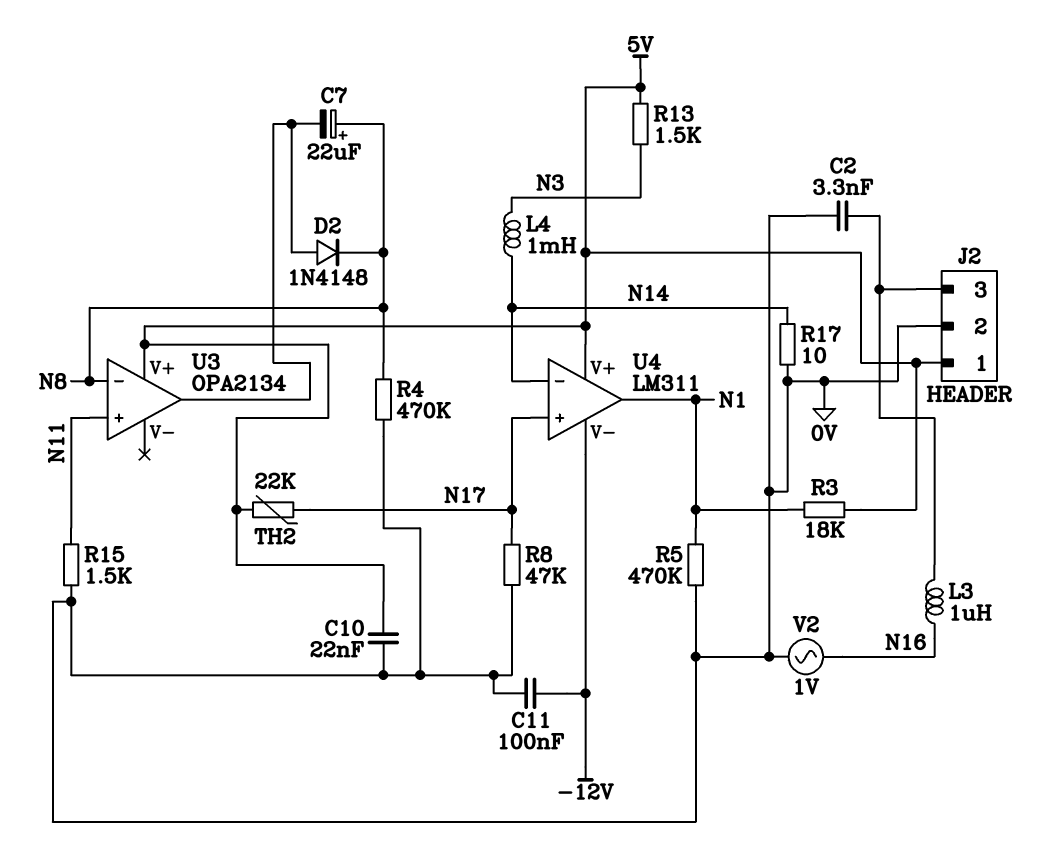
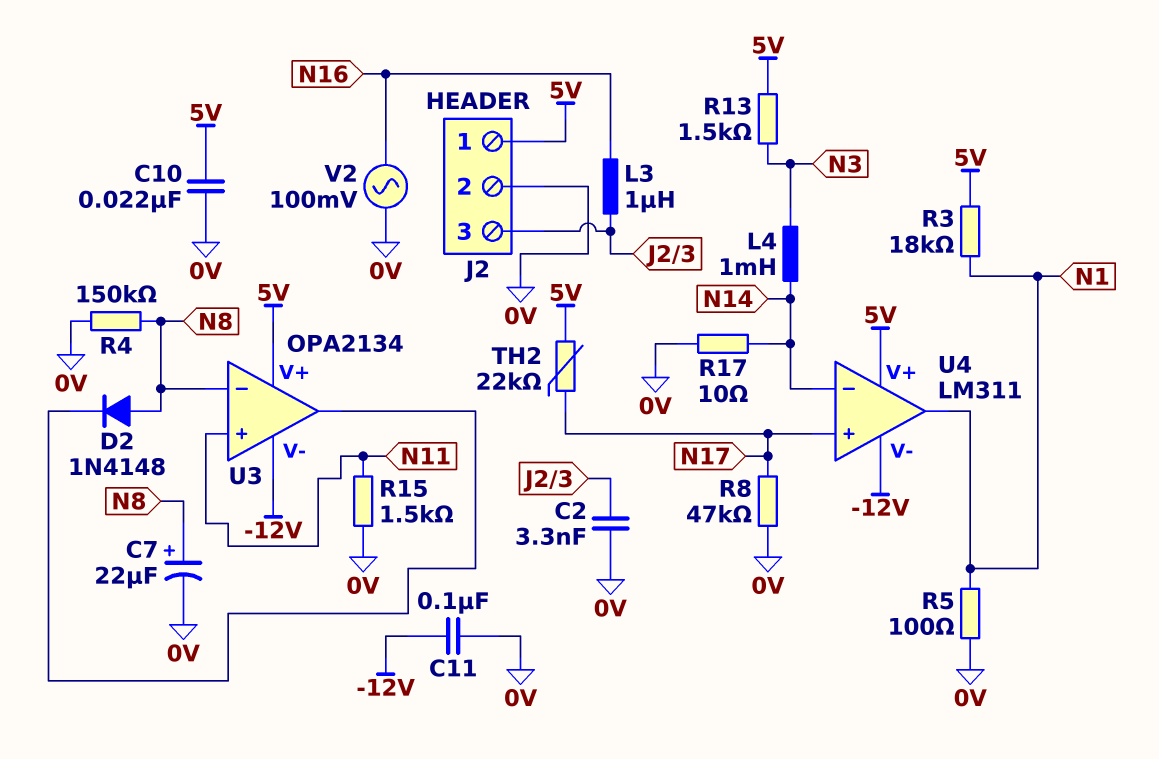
C7: 22uF (plus N8, minus U3/out) -> 22uF (plus N8, minus 0V)
D2: diode 1N4148 (A U3/out, K N8) -> diode 1N4148 (A N8, K U3/out)
R4: 470k (0V, N8) -> 150k (0V, N8)
R5: 470k (0V, N1) -> 100 (0V, N1)
U3 pin V-: none -> -12V
V2: AC 1V (0V, N16) -> AC 100mV (0V, N16)

